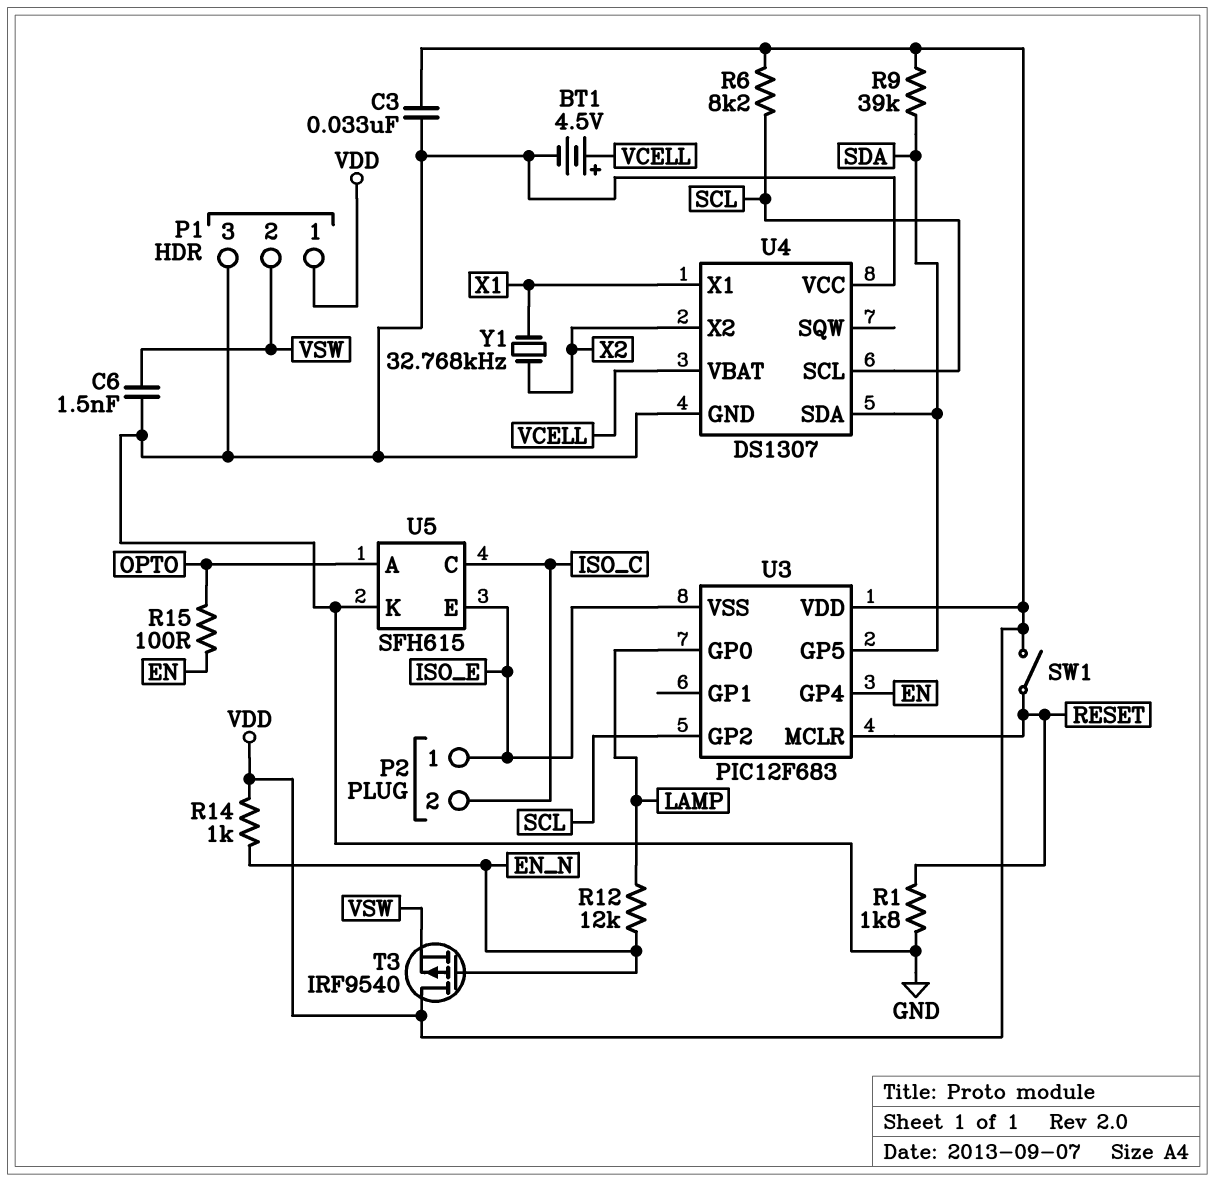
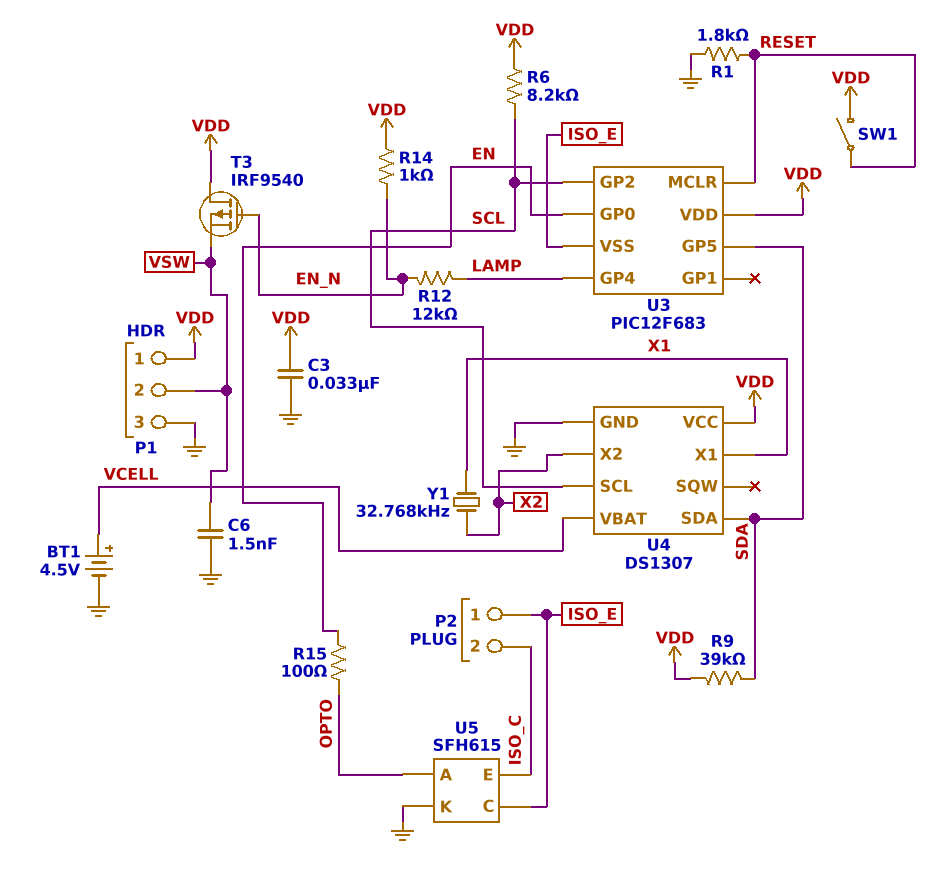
U3 pin GP0: LAMP -> EN
U3 pin GP4: EN -> LAMP
U4 pin VCC: GND -> VDD
U5 pin C: ISO_C -> ISO_E
U5 pin E: ISO_E -> ISO_C

